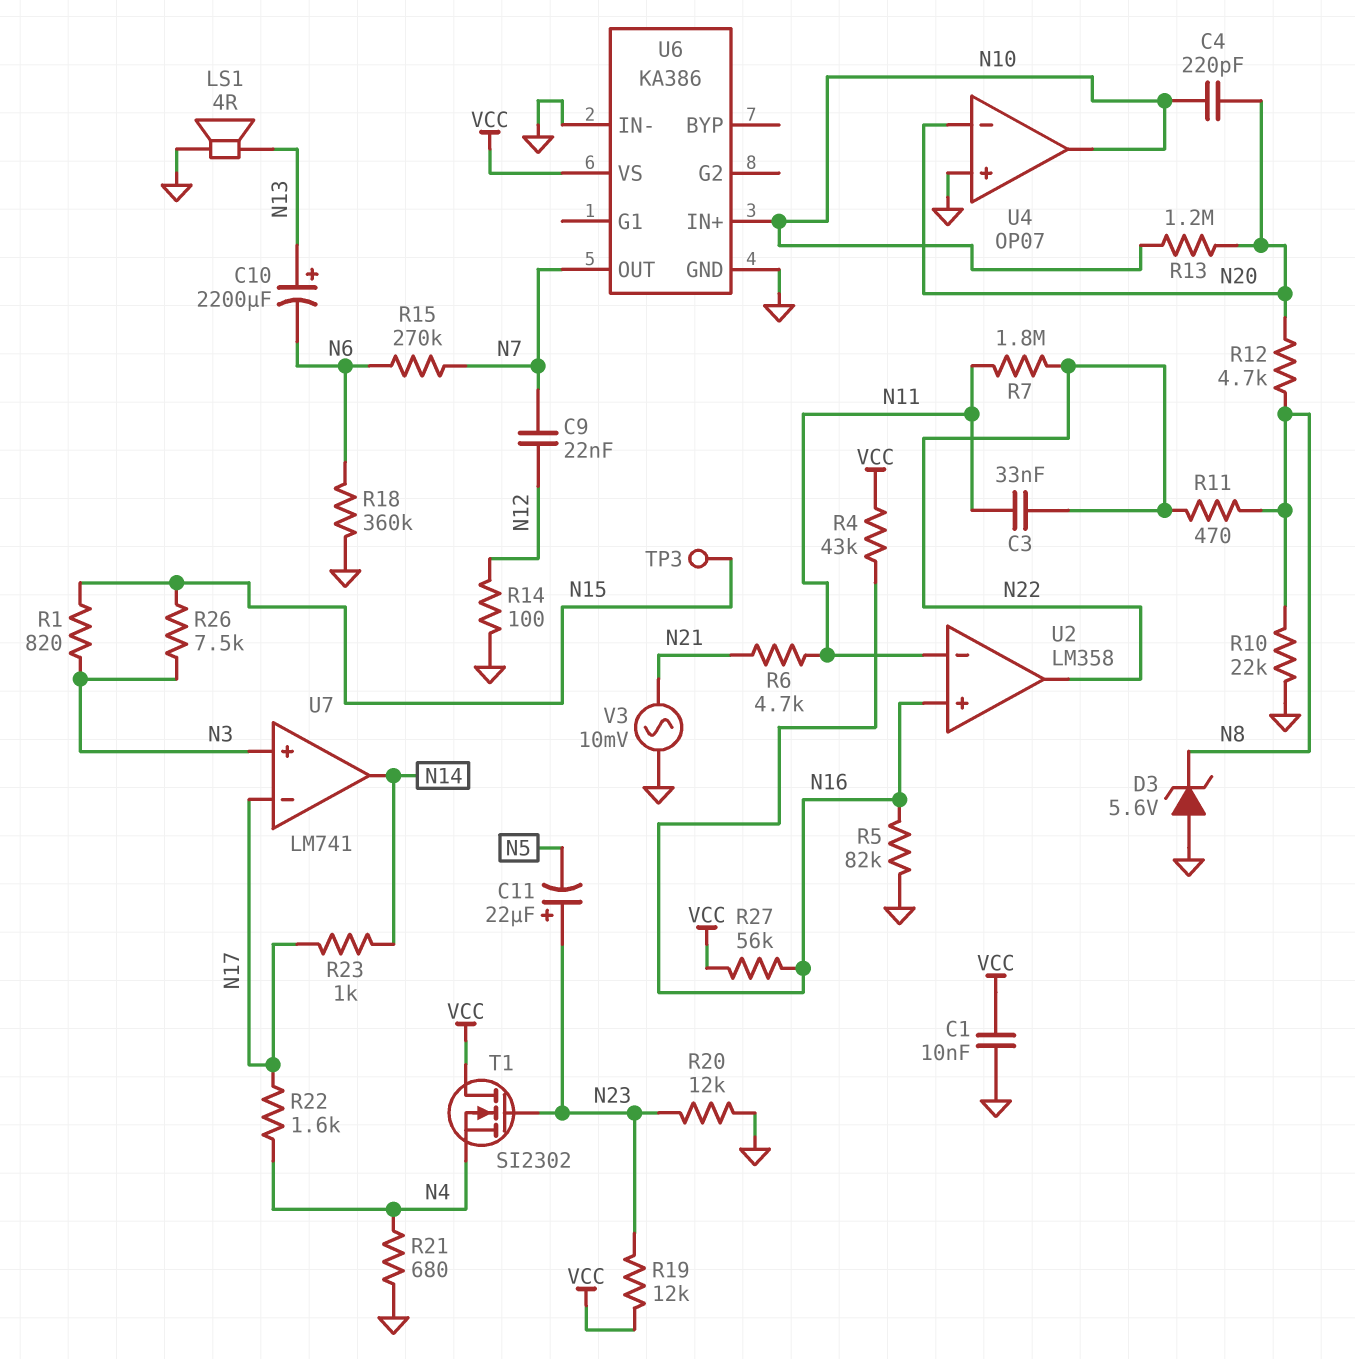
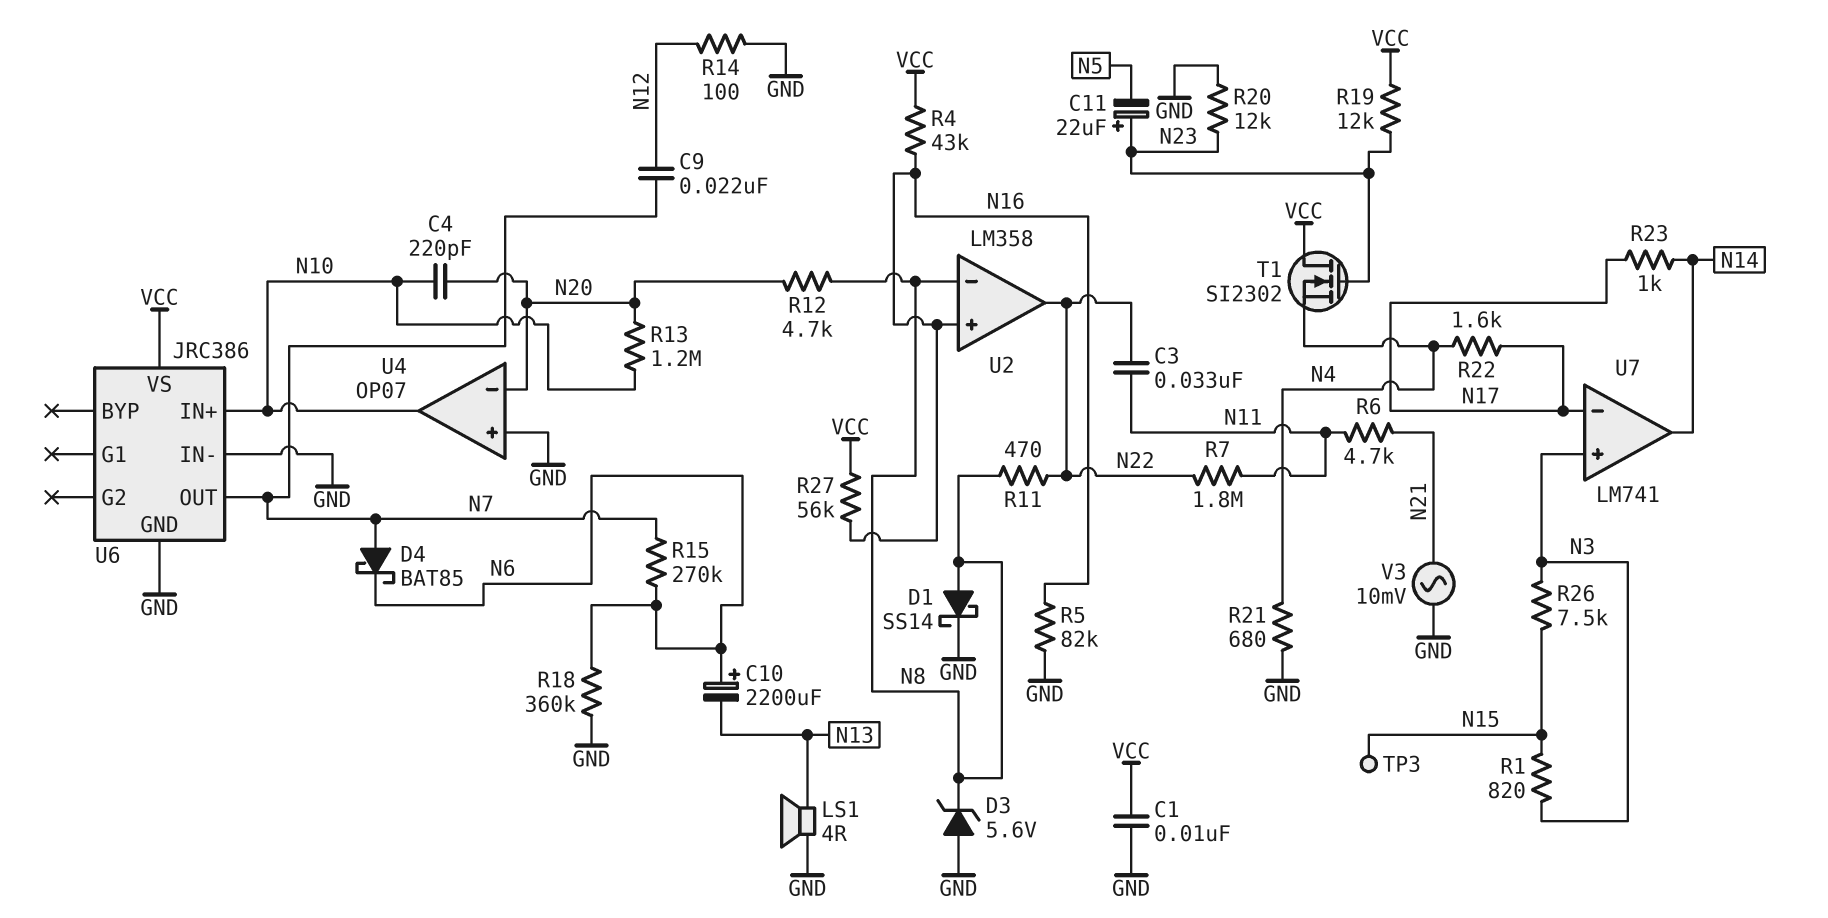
C10: 2200uF (plus N13, minus N6) -> 2200uF (plus N6, minus N13)
D1: none -> schottky SS14 (A N8, K GND)
D4: none -> schottky BAT85 (A N7, K N6)
R10: 22k (GND, N8) -> none
U2 pin in-: N11 -> N8
U6: KA386 -> JRC386

